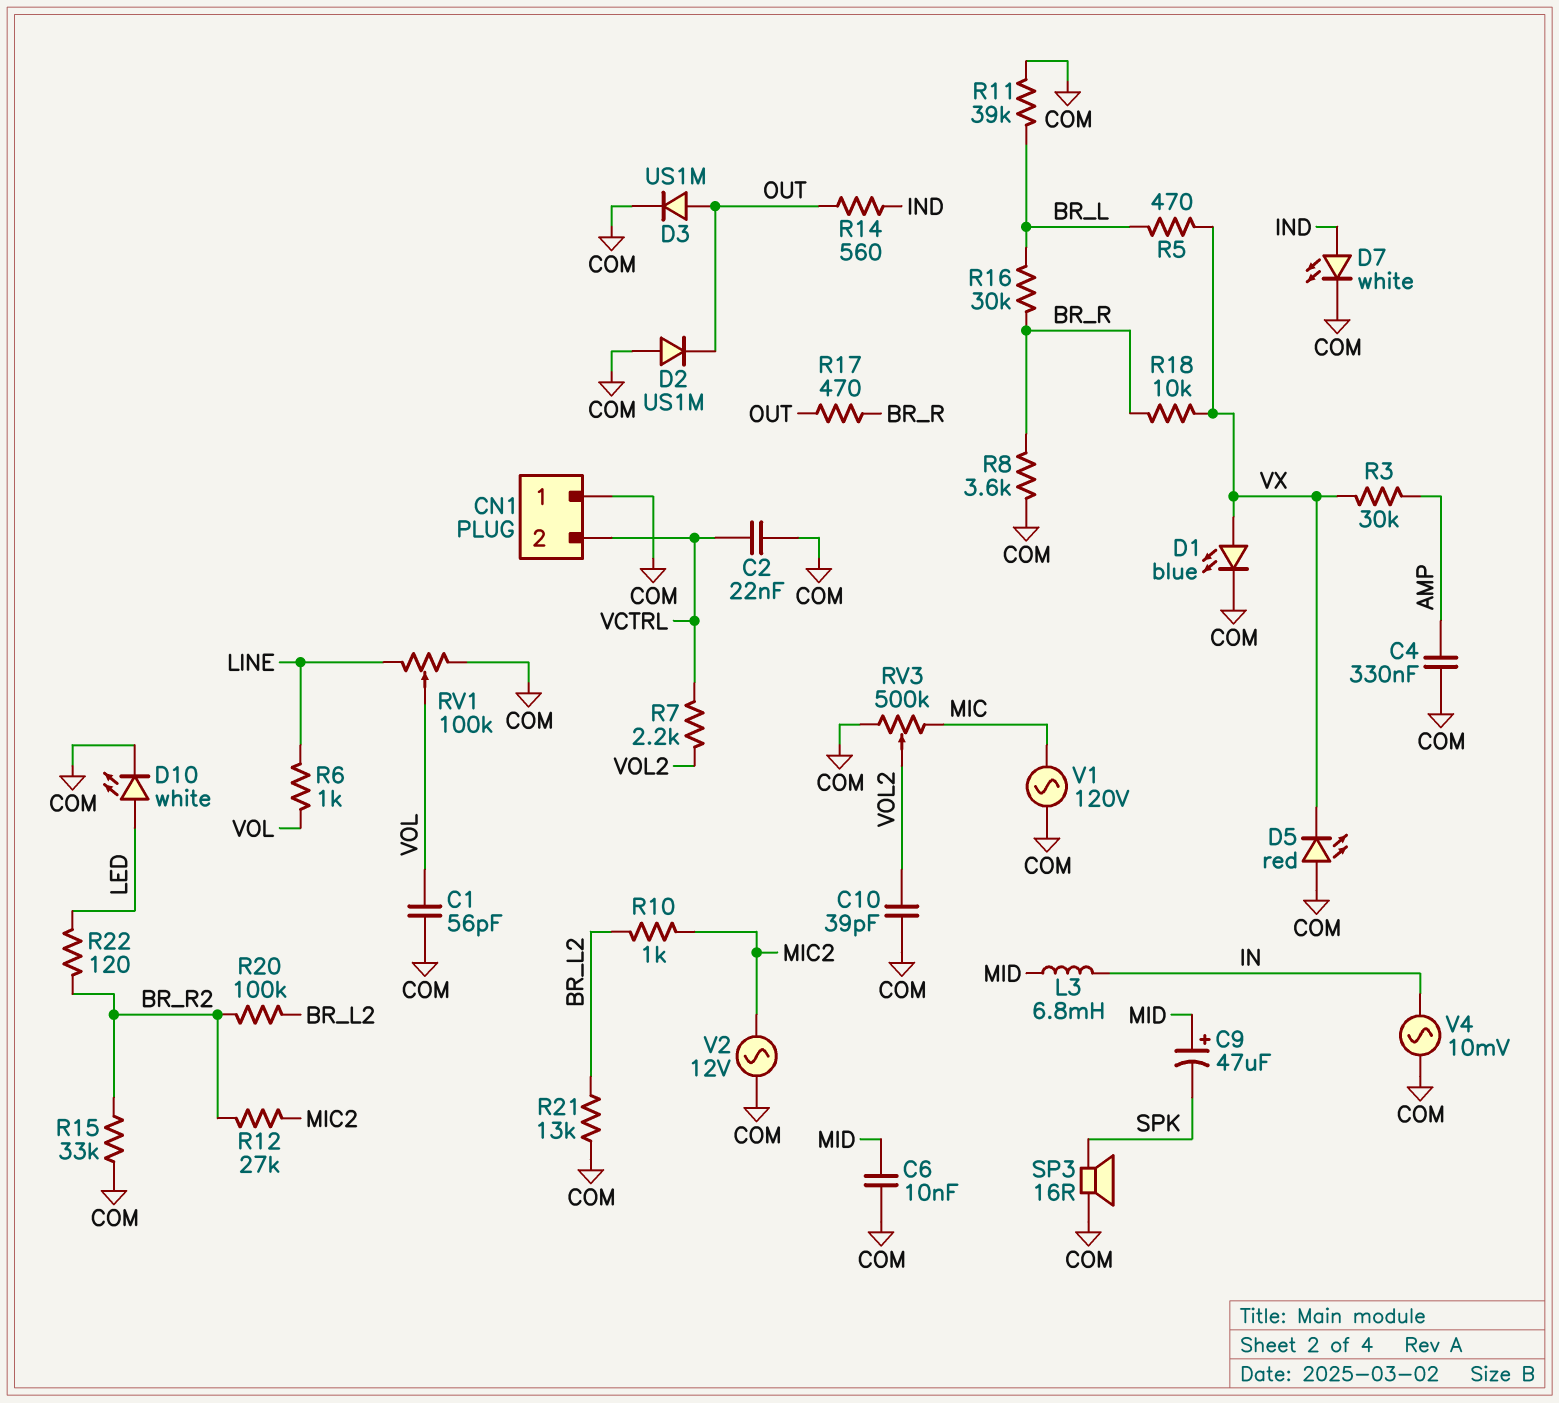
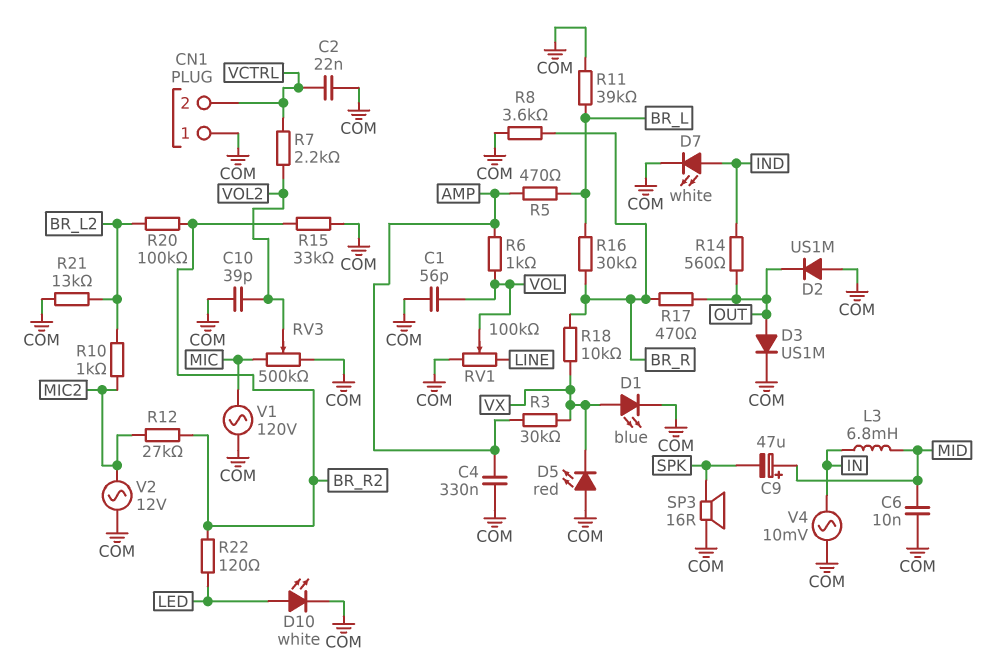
R5: 470 (BR_L, VX) -> 470 (AMP, BR_L)
R6: 1k (LINE, VOL) -> 1k (AMP, VOL)

